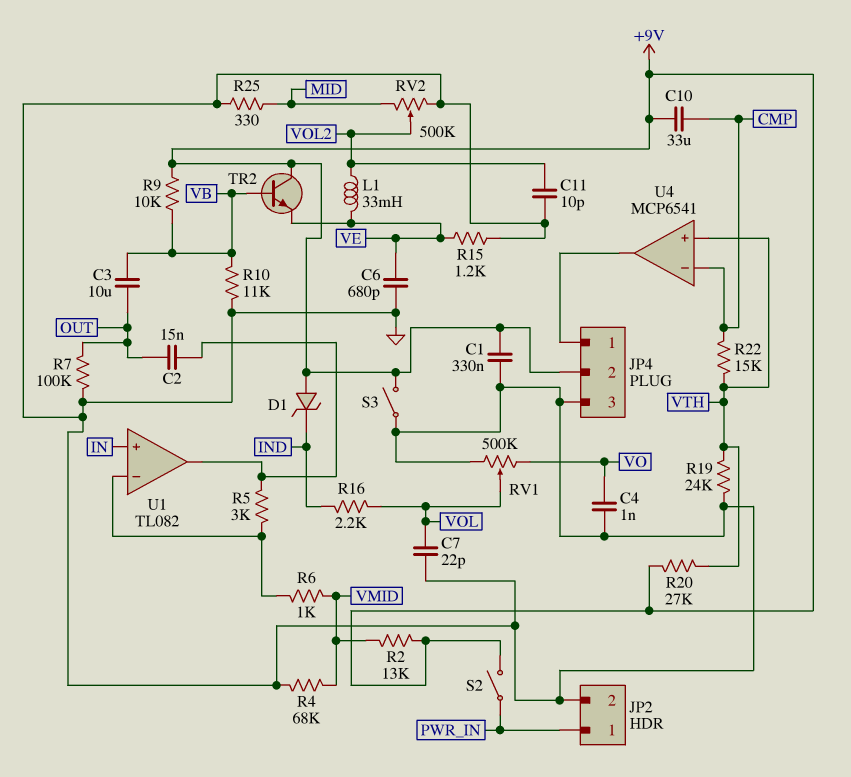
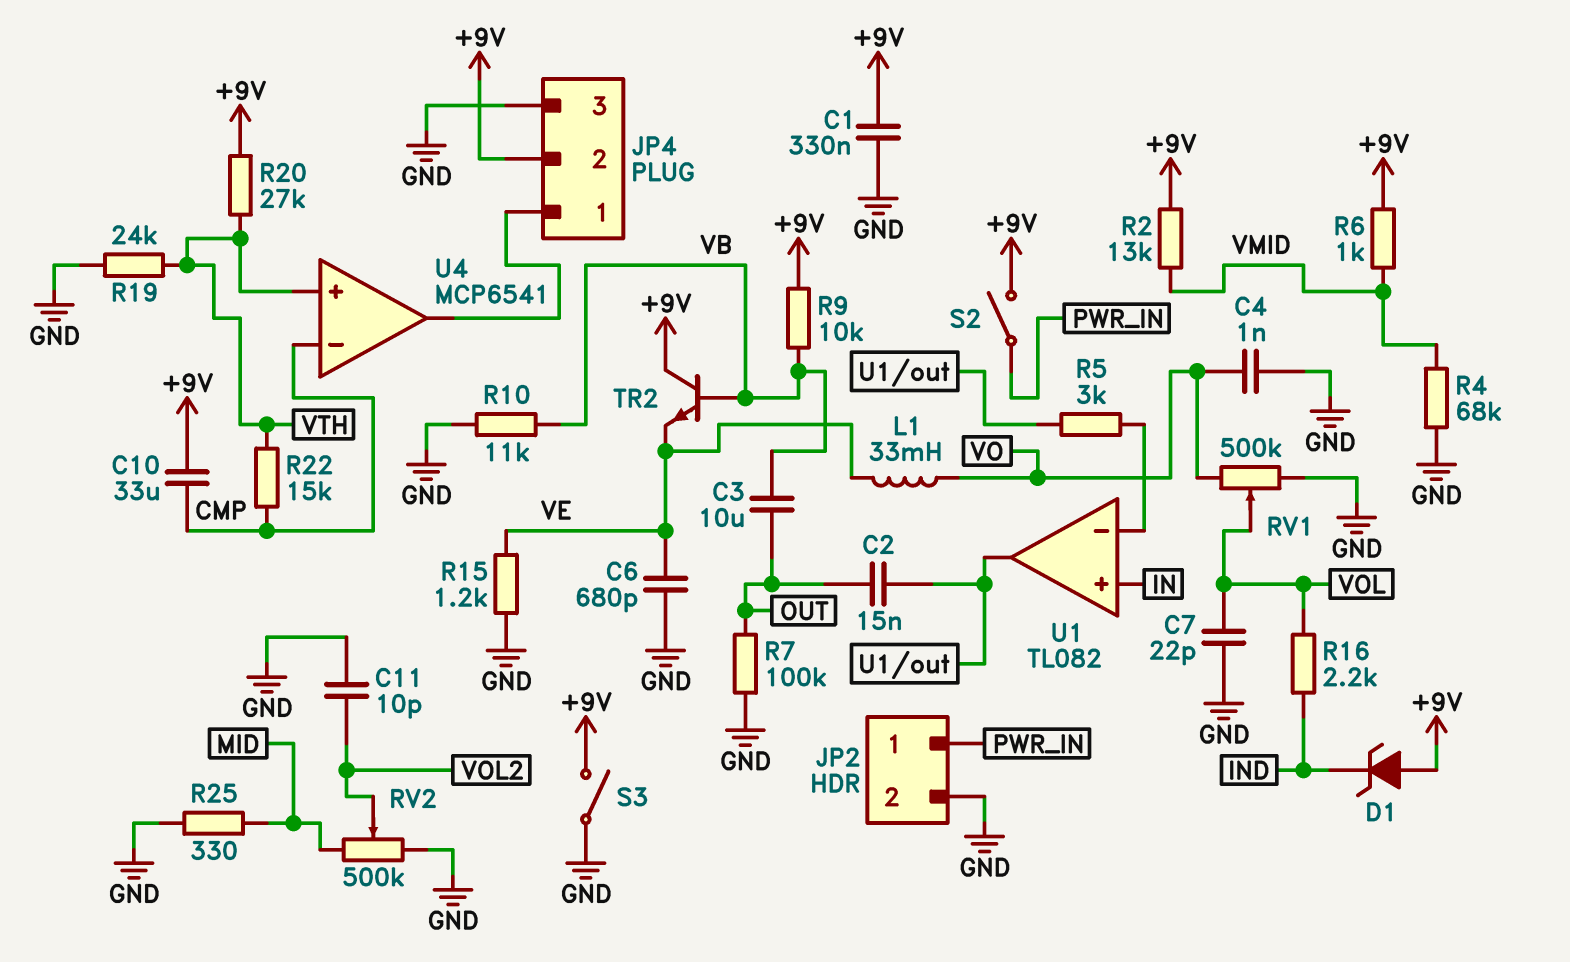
L1: 33mH (VE, VOL2) -> 33mH (VE, VO)
R6: 1k (U1/in-, VMID) -> 1k (+9V, VMID)

